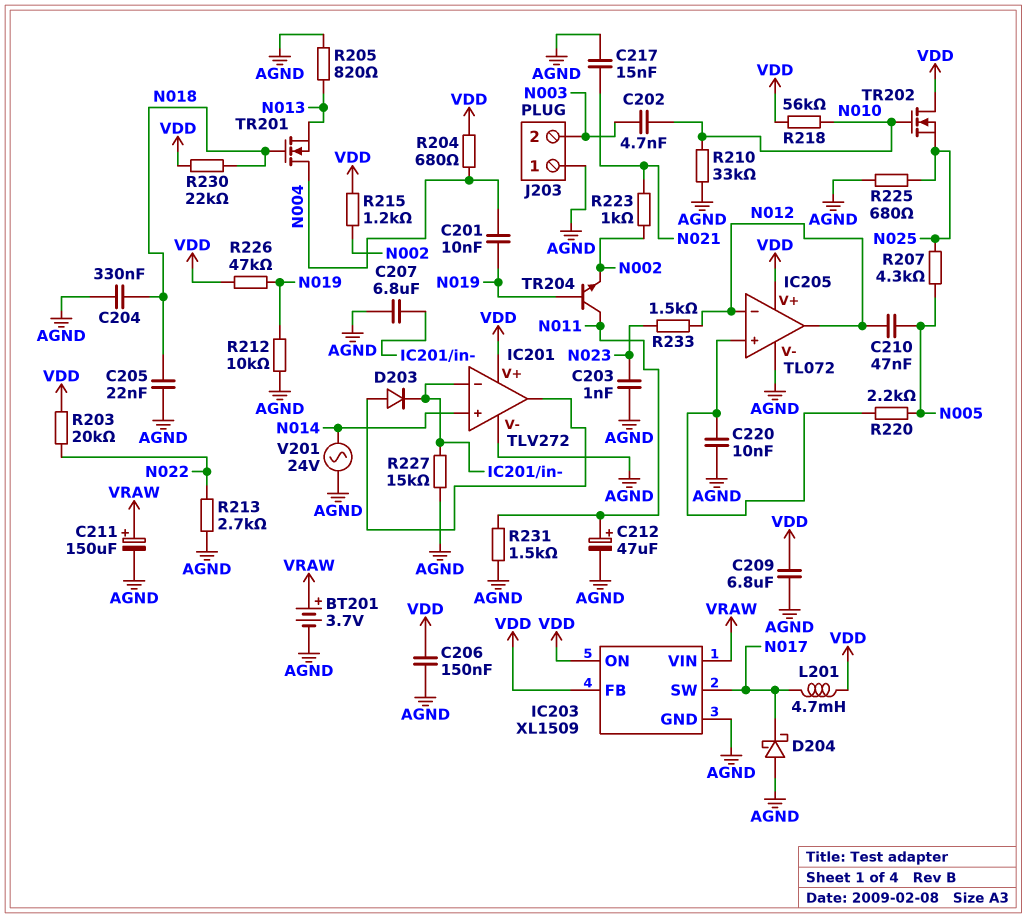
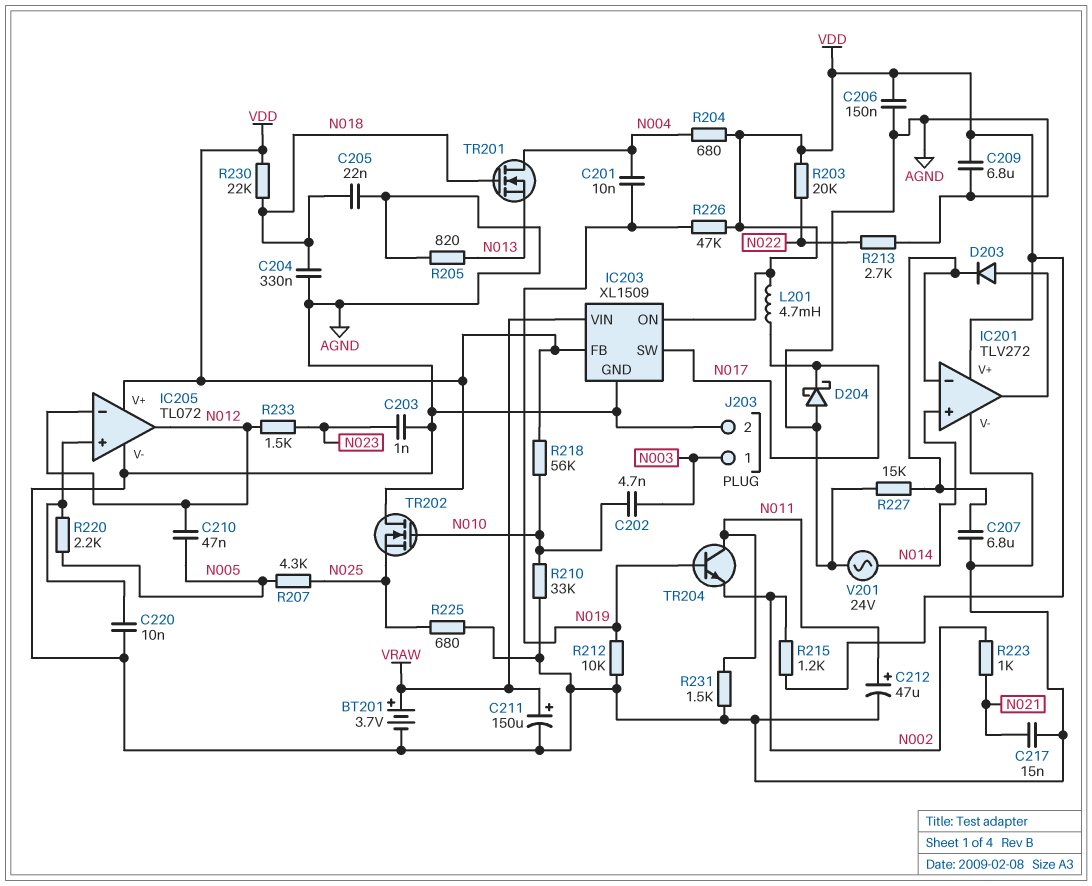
J203 pin 1: AGND -> N003
J203 pin 2: N003 -> AGND

